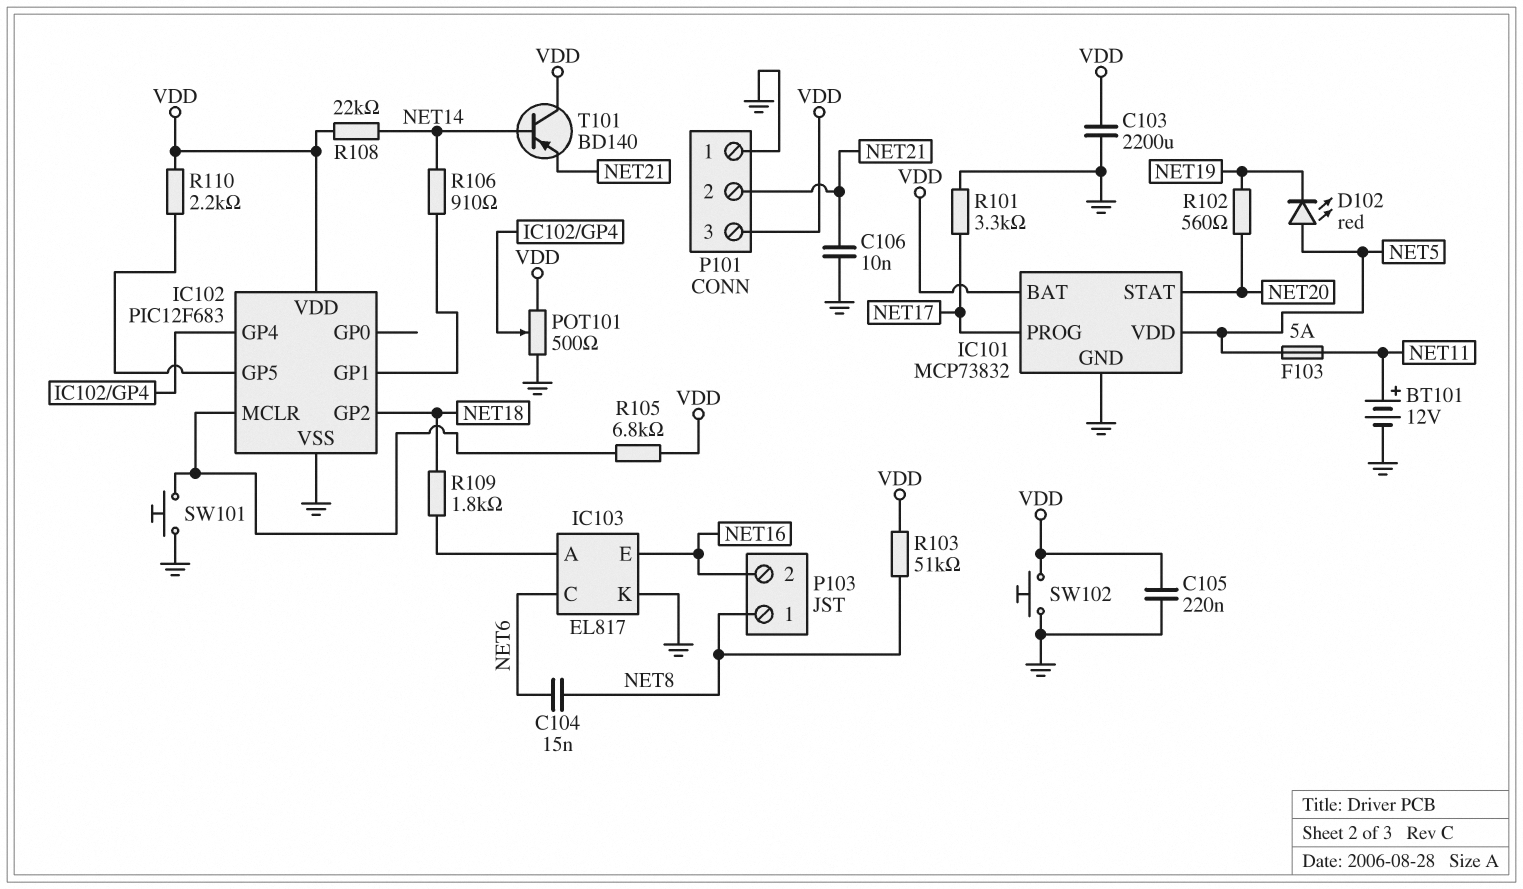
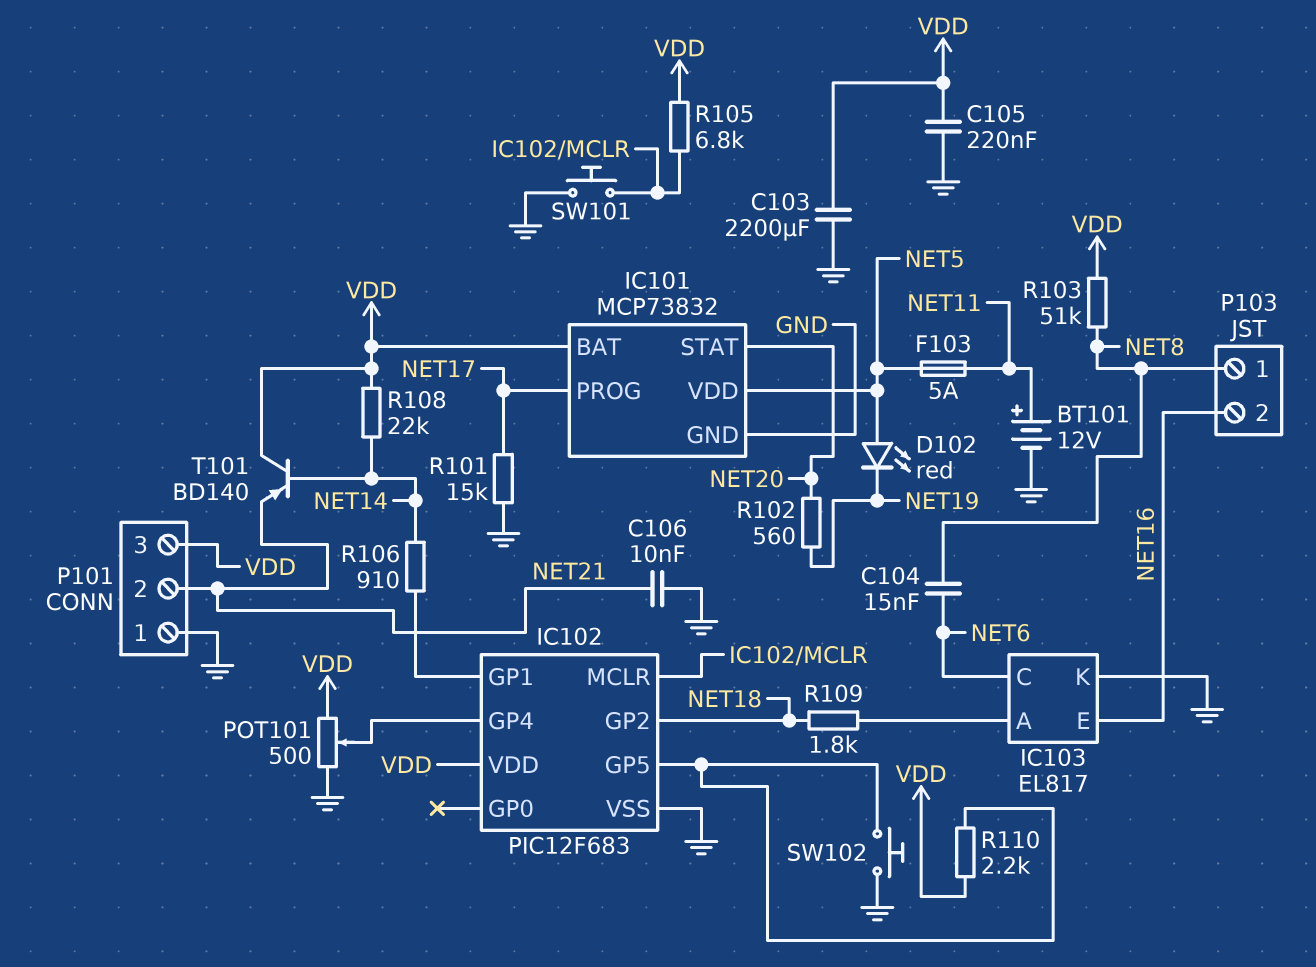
R101: 3.3k (GND, NET17) -> 15k (GND, NET17)
SW102: button (GND, VDD) -> button (GND, IC102/GP5)

